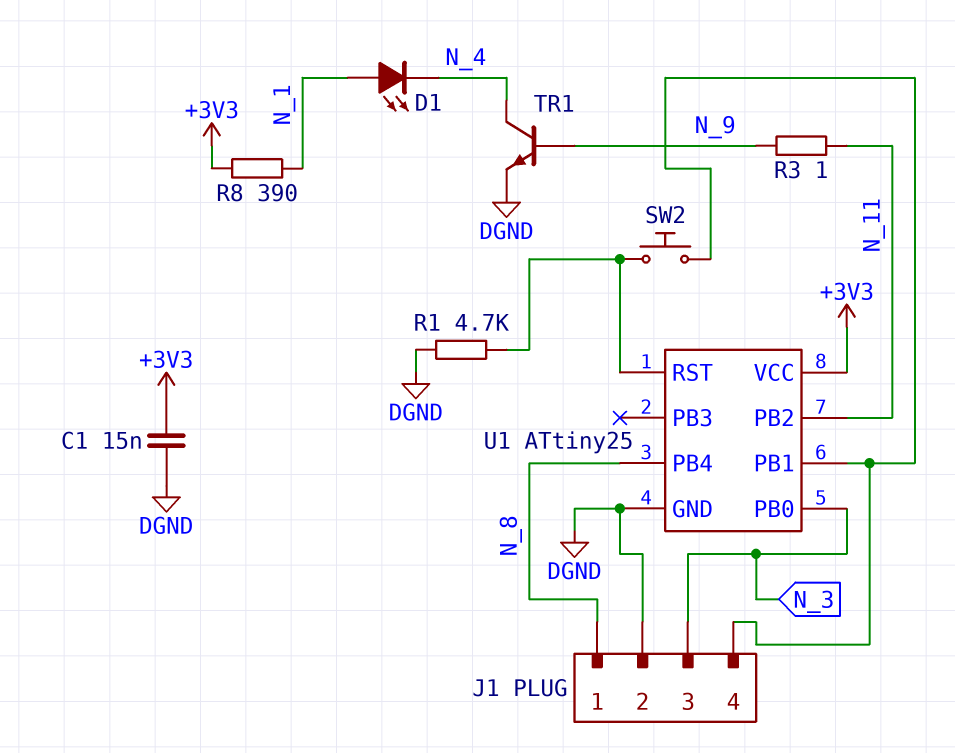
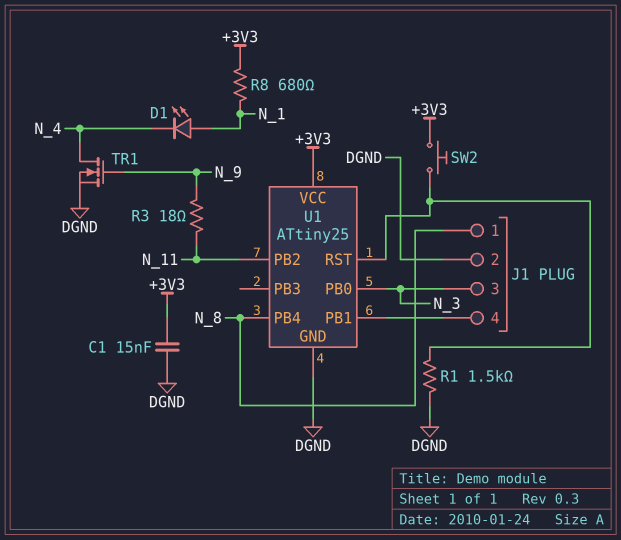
R1: 4.7k (DGND, U1/RST) -> 1.5k (DGND, U1/RST)
R3: 1 (N_9, N_11) -> 18 (N_9, N_11)
R8: 390 (+3V3, N_1) -> 680 (+3V3, N_1)
SW2: button (J1/4, U1/RST) -> button (+3V3, U1/RST)
TR1: NPN (B N_9, C N_4, E DGND) -> NMOS (G N_9, D N_4, S DGND)

